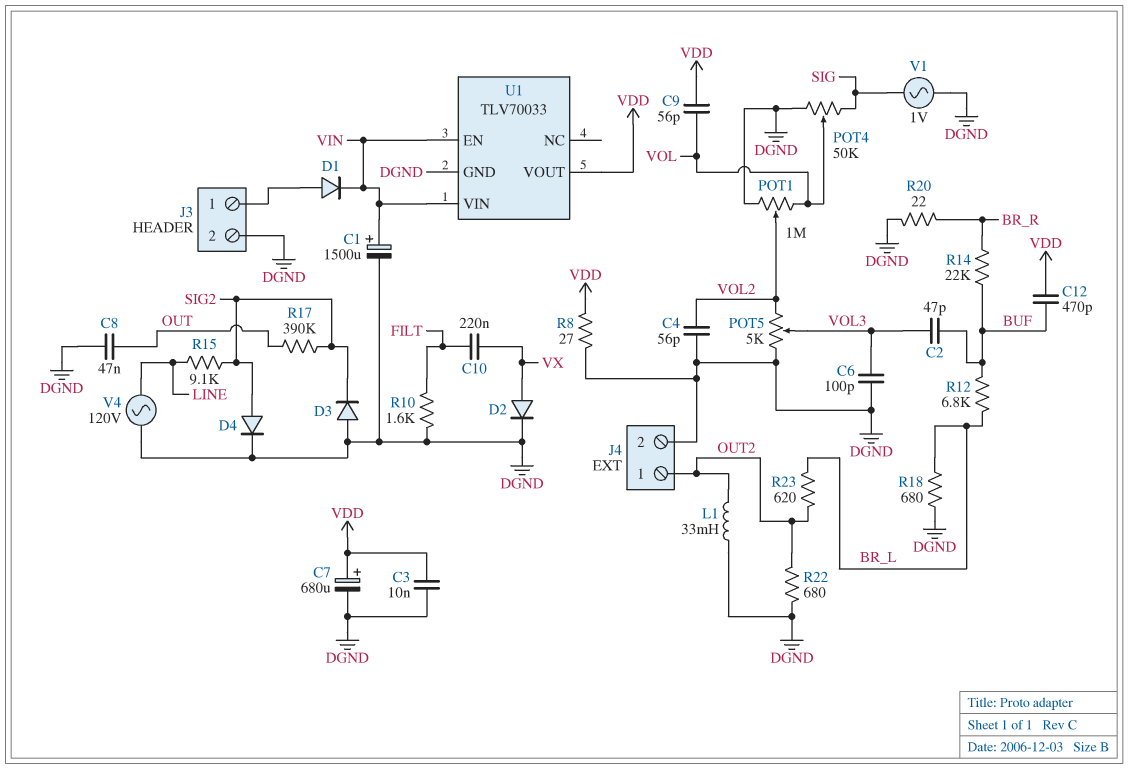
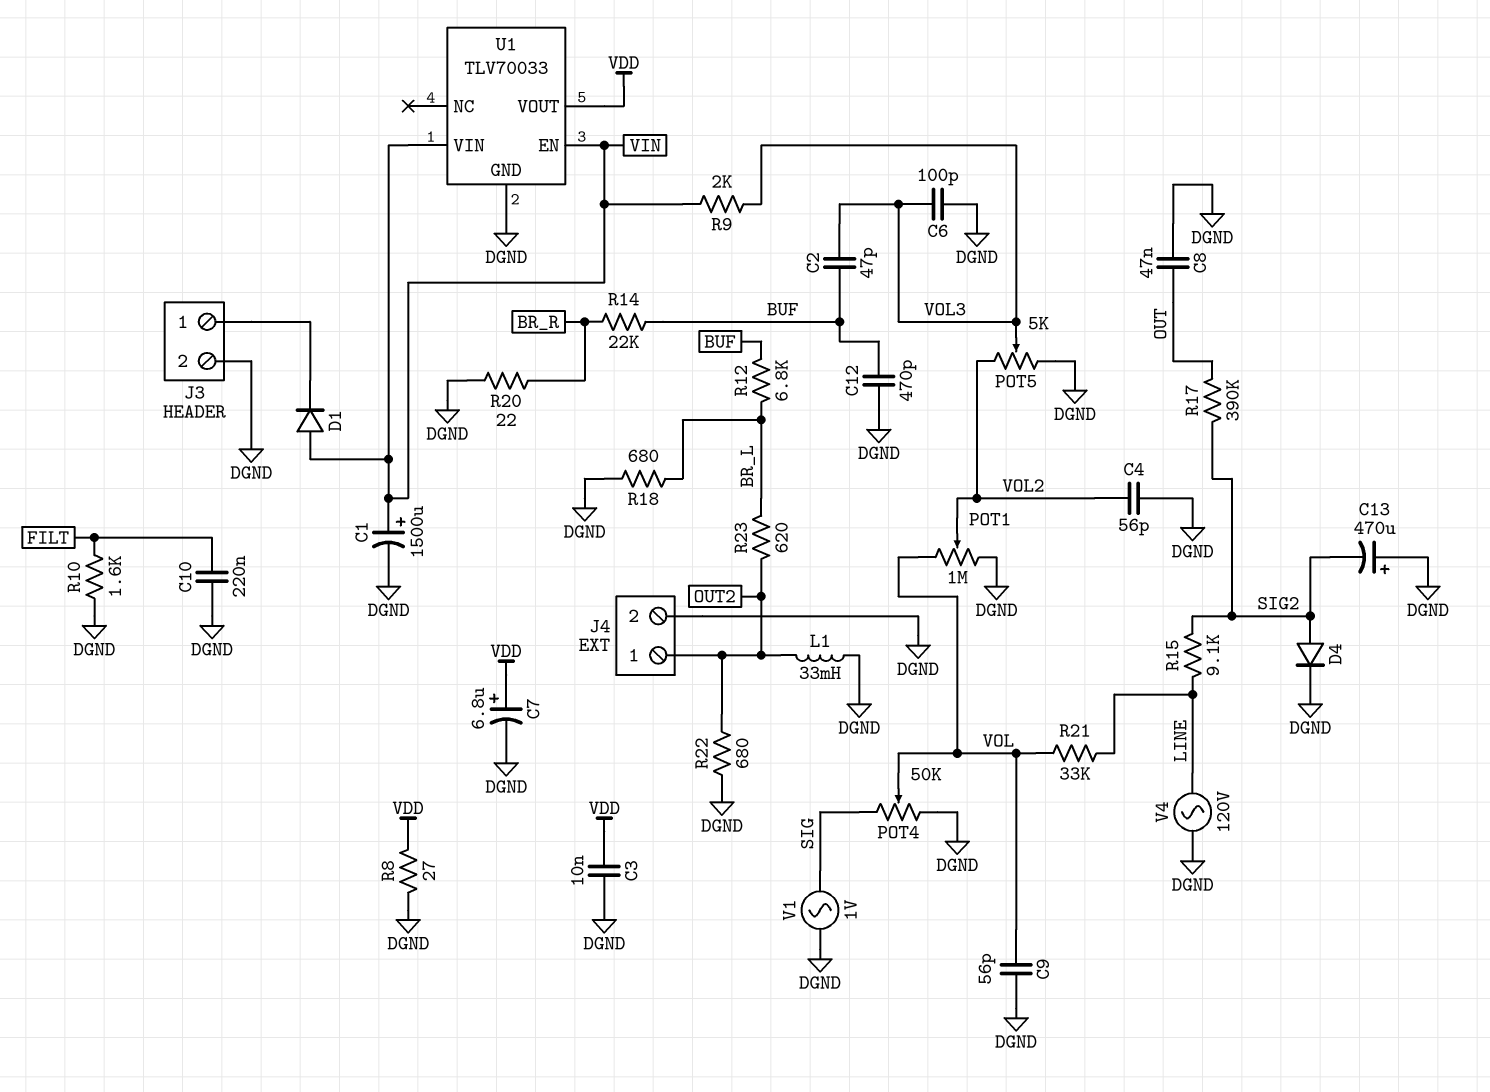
C7: 680uF (plus VDD, minus DGND) -> 6.8uF (plus VDD, minus DGND)
C9: 56pF (VDD, VOL) -> 56pF (DGND, VOL)
C10: 220nF (FILT, VX) -> 220nF (DGND, FILT)
C12: 470pF (BUF, VDD) -> 470pF (BUF, DGND)
C13: none -> 470uF (plus DGND, minus SIG2)
D1: diode (A J3/1, K VIN) -> diode (A VIN, K J3/1)
D2: diode (A VX, K DGND) -> none
D3: diode (A DGND, K SIG2) -> none
R9: none -> 2k (VIN, VOL3)
R21: none -> 33k (LINE, VOL)

